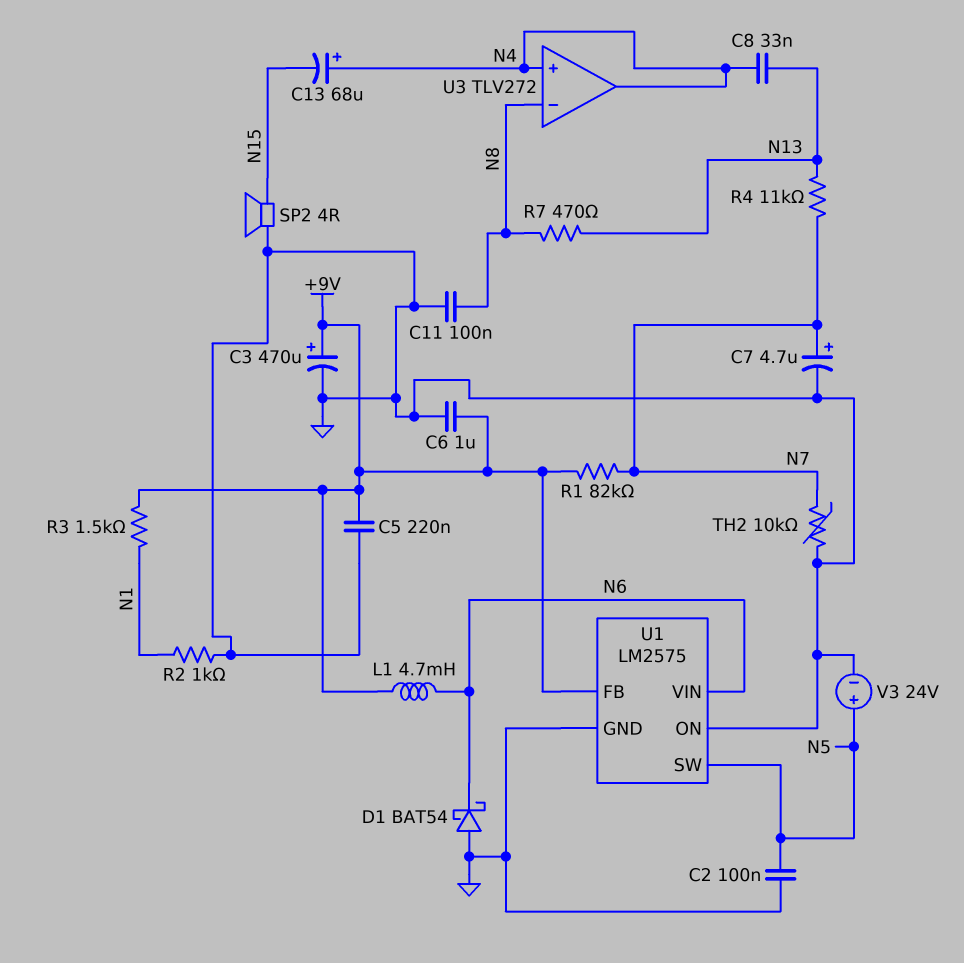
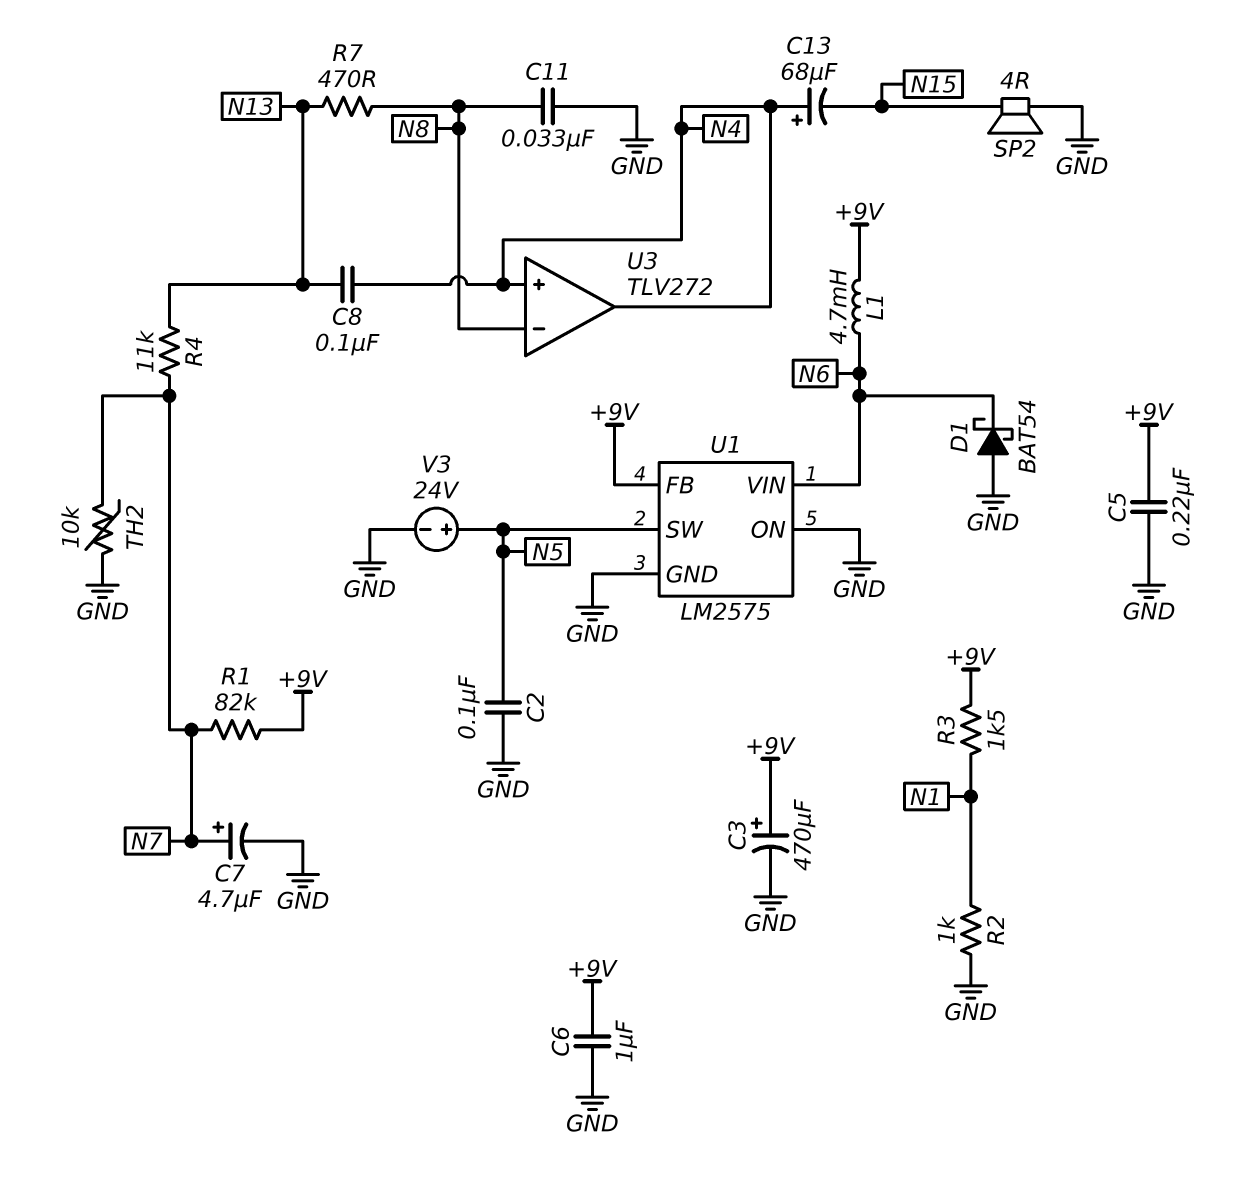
C8: 33nF (N4, N13) -> 100nF (N4, N13)
C11: 100nF (GND, N8) -> 33nF (GND, N8)

